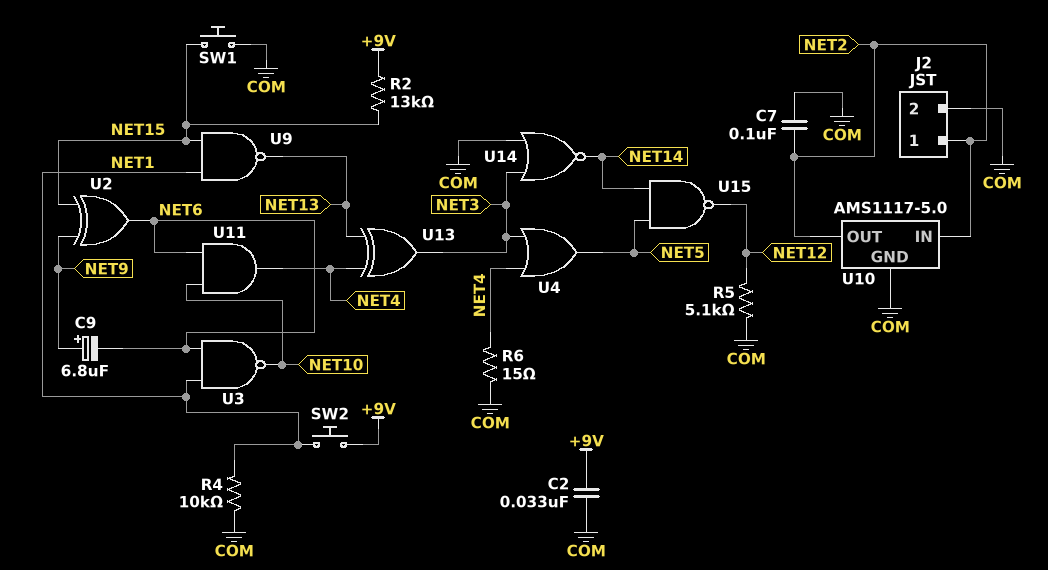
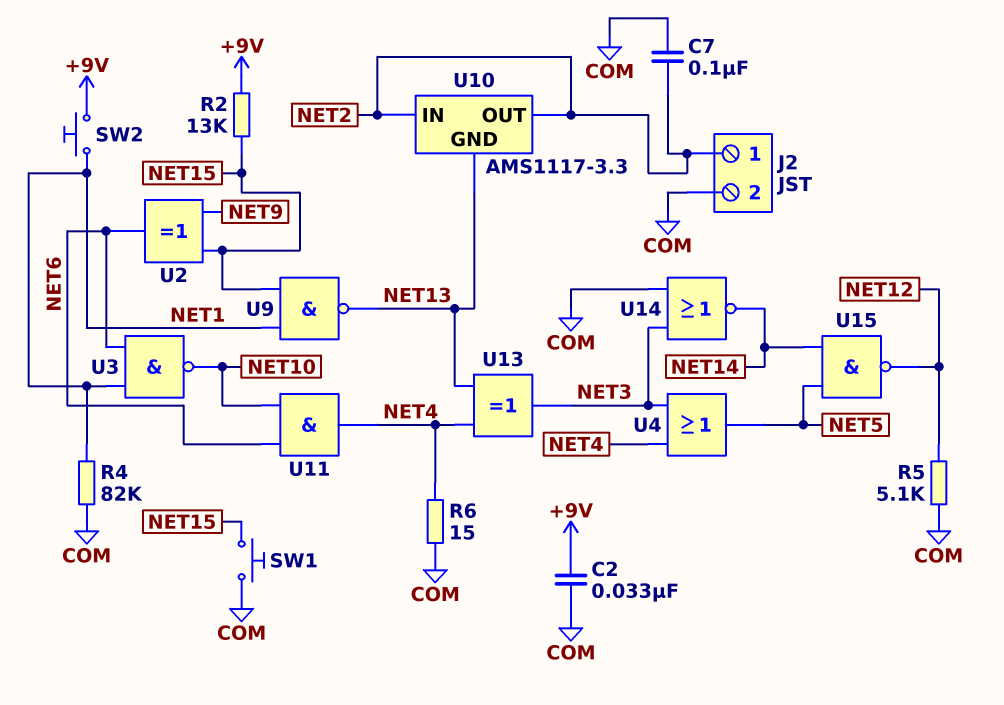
C9: 6.8uF (plus NET9, minus NET6) -> none
R4: 10k (COM, NET1) -> 82k (COM, NET1)
U10: AMS1117-5.0 -> AMS1117-3.3
U10 pin GND: COM -> NET13

